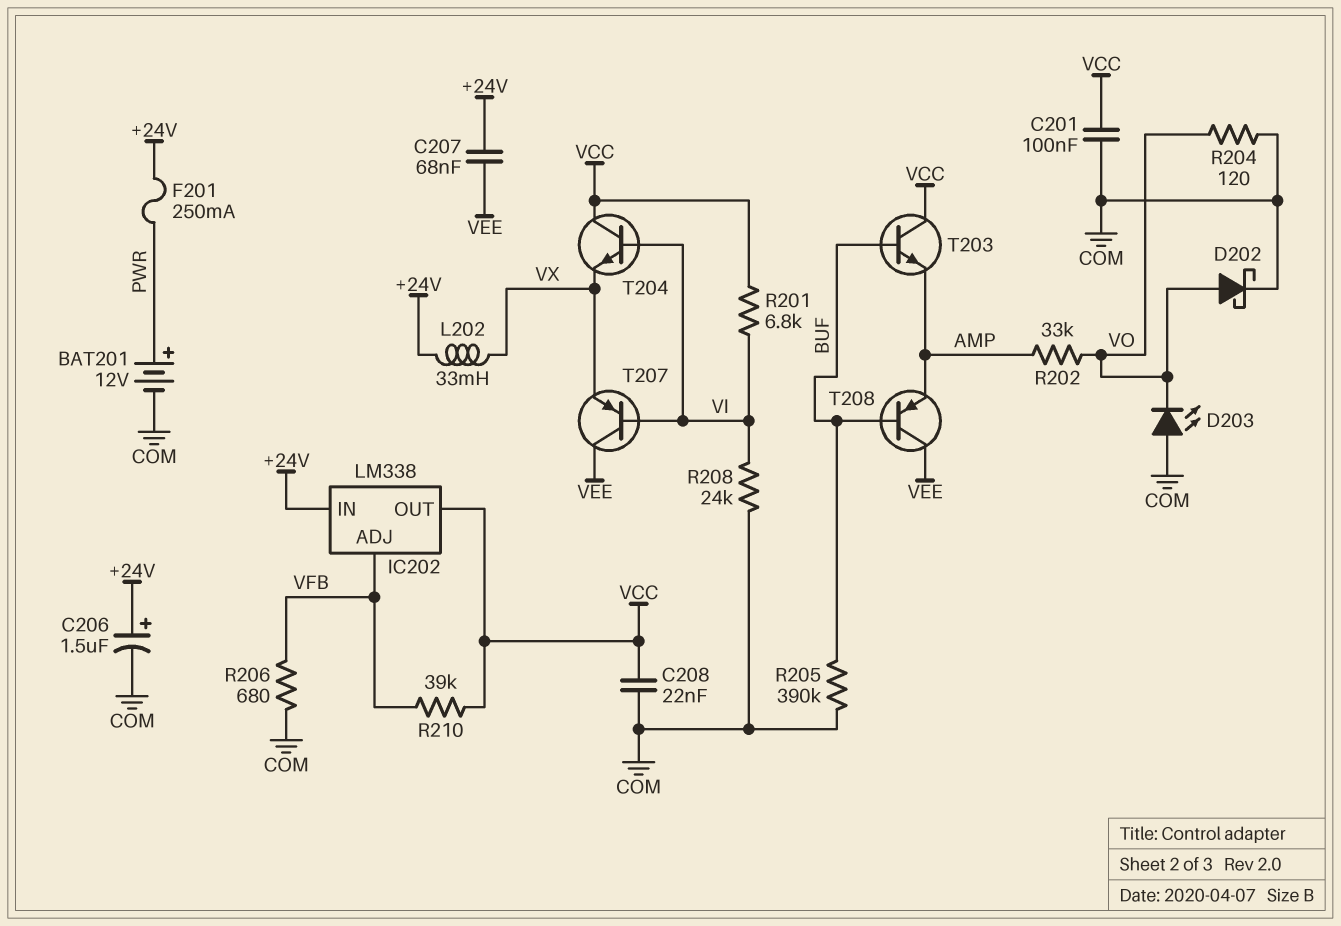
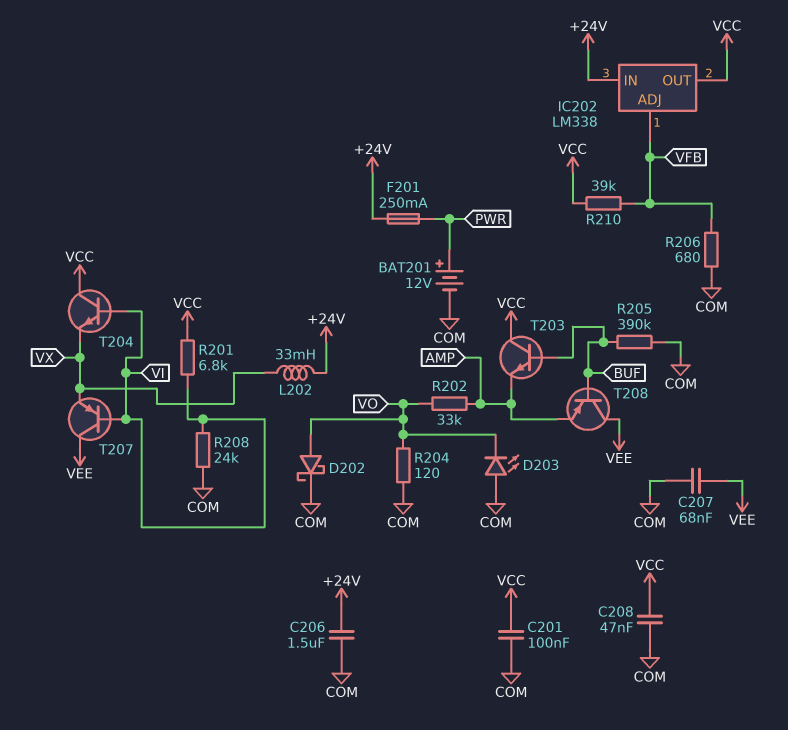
C206: 1.5uF (plus +24V, minus COM) -> 1.5uF (+24V, COM)
C207: 68nF (+24V, VEE) -> 68nF (COM, VEE)
C208: 22nF (COM, VCC) -> 47nF (COM, VCC)

